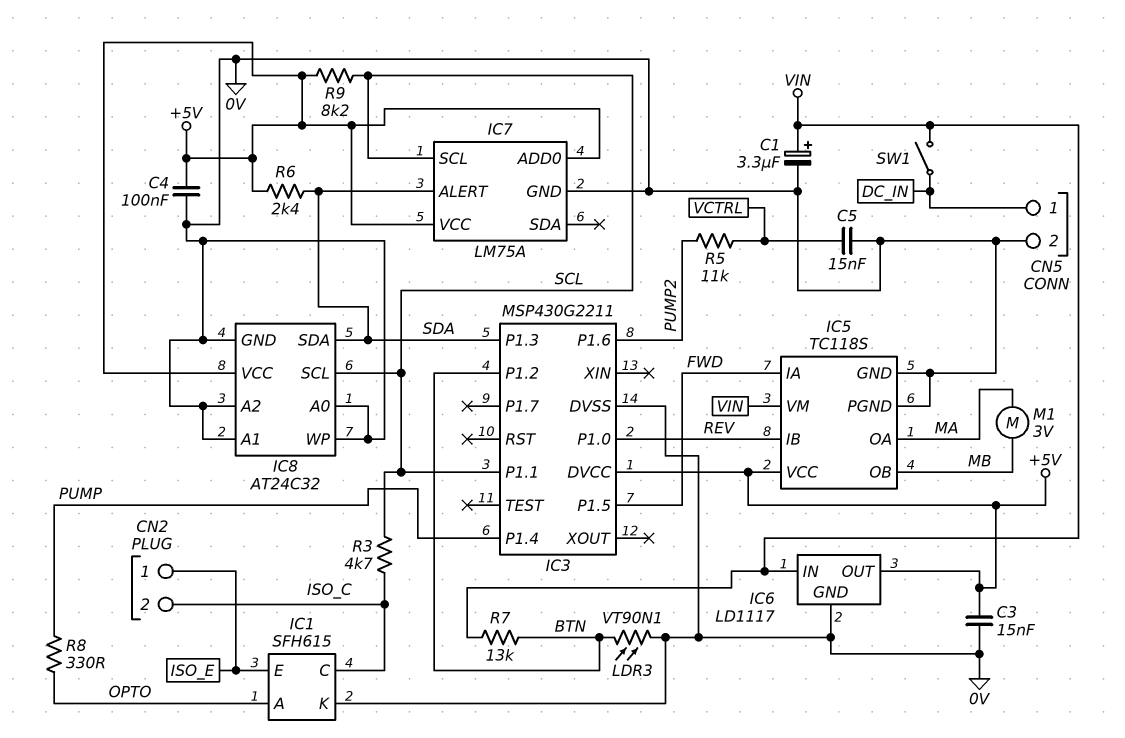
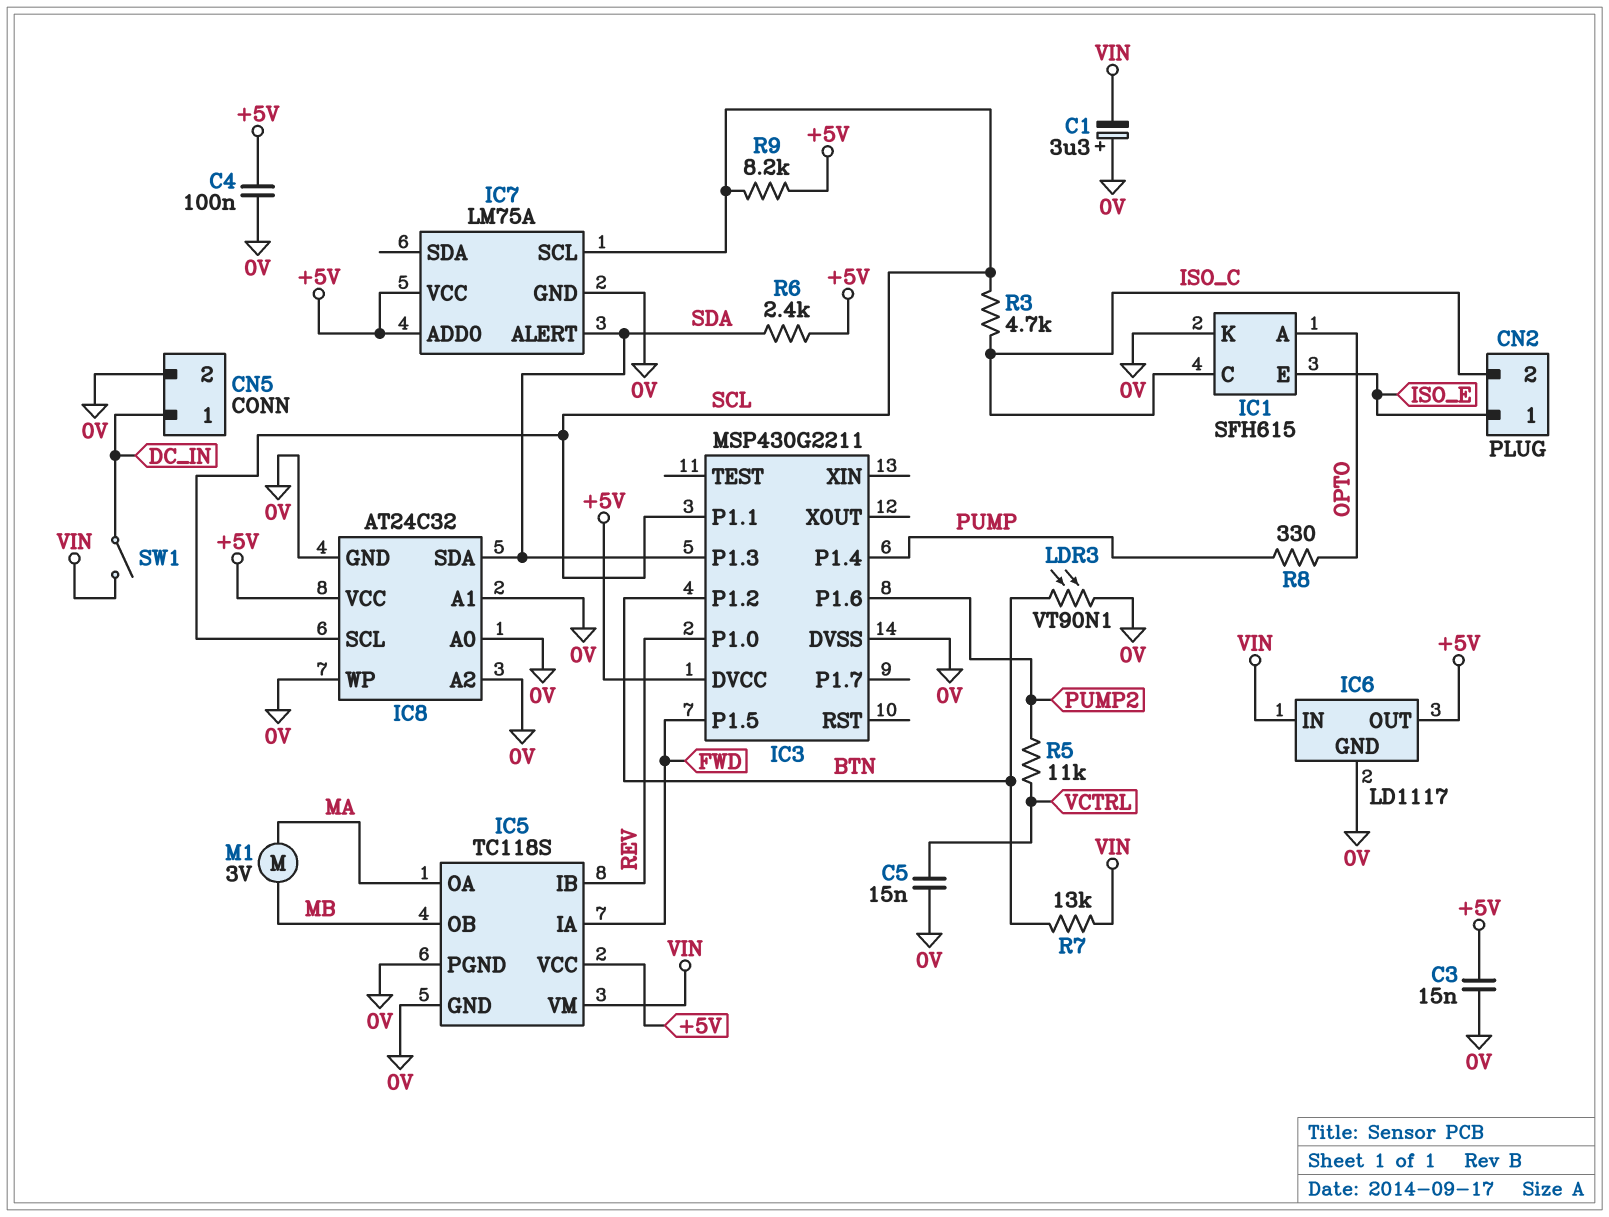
C1: 3.3uF (plus VIN, minus 0V) -> 3.3uF (plus 0V, minus VIN)

